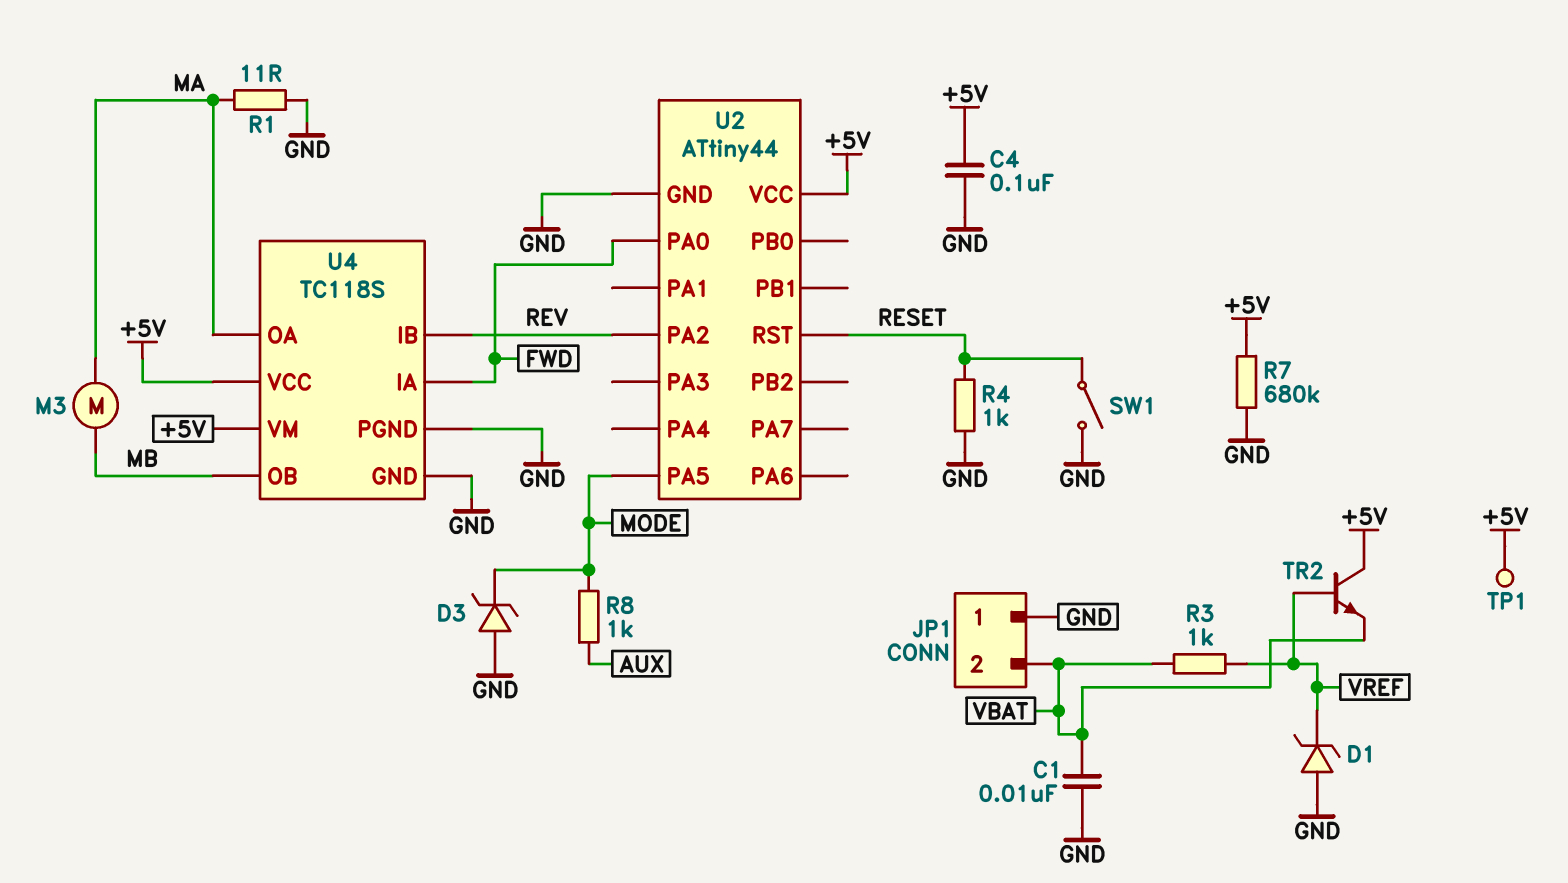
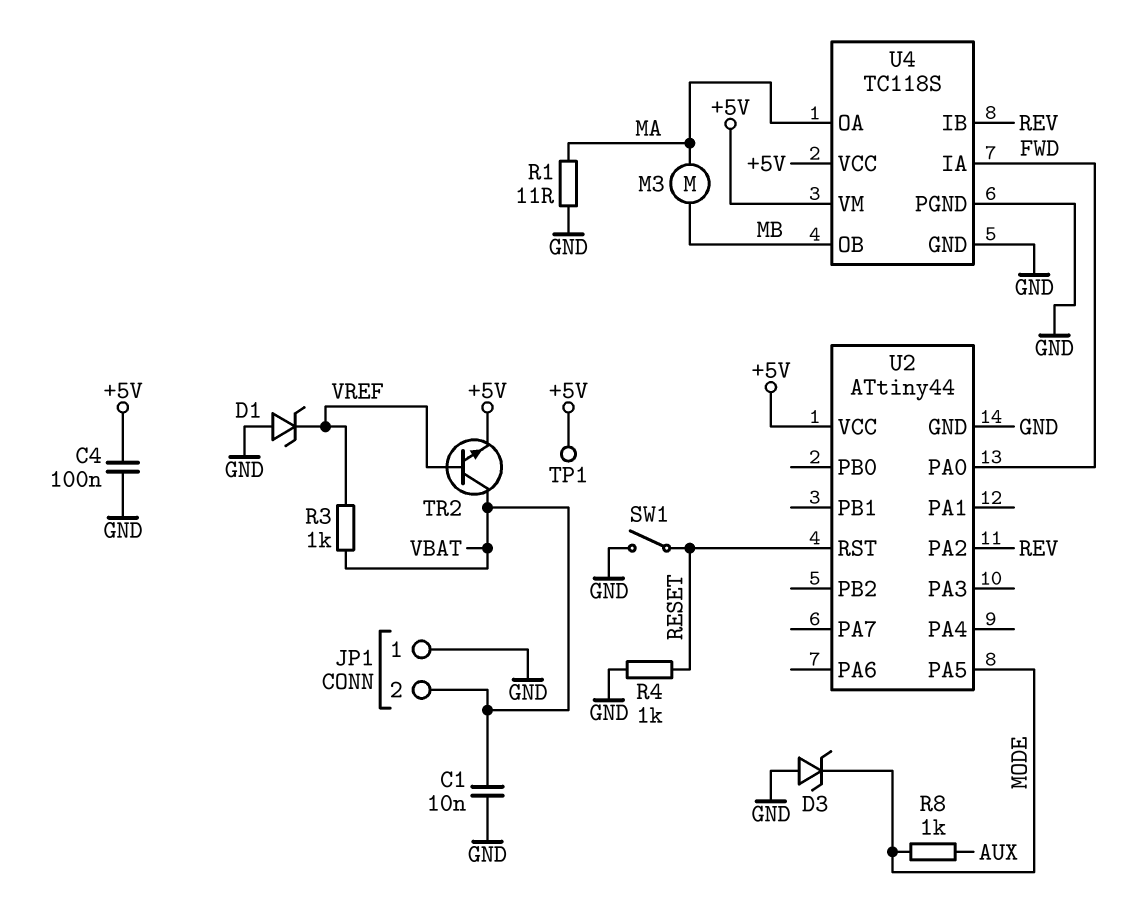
R7: 680k (+5V, GND) -> none
TR2: NPN (B VREF, C +5V, E VBAT) -> NPN (B VREF, C VBAT, E +5V)

